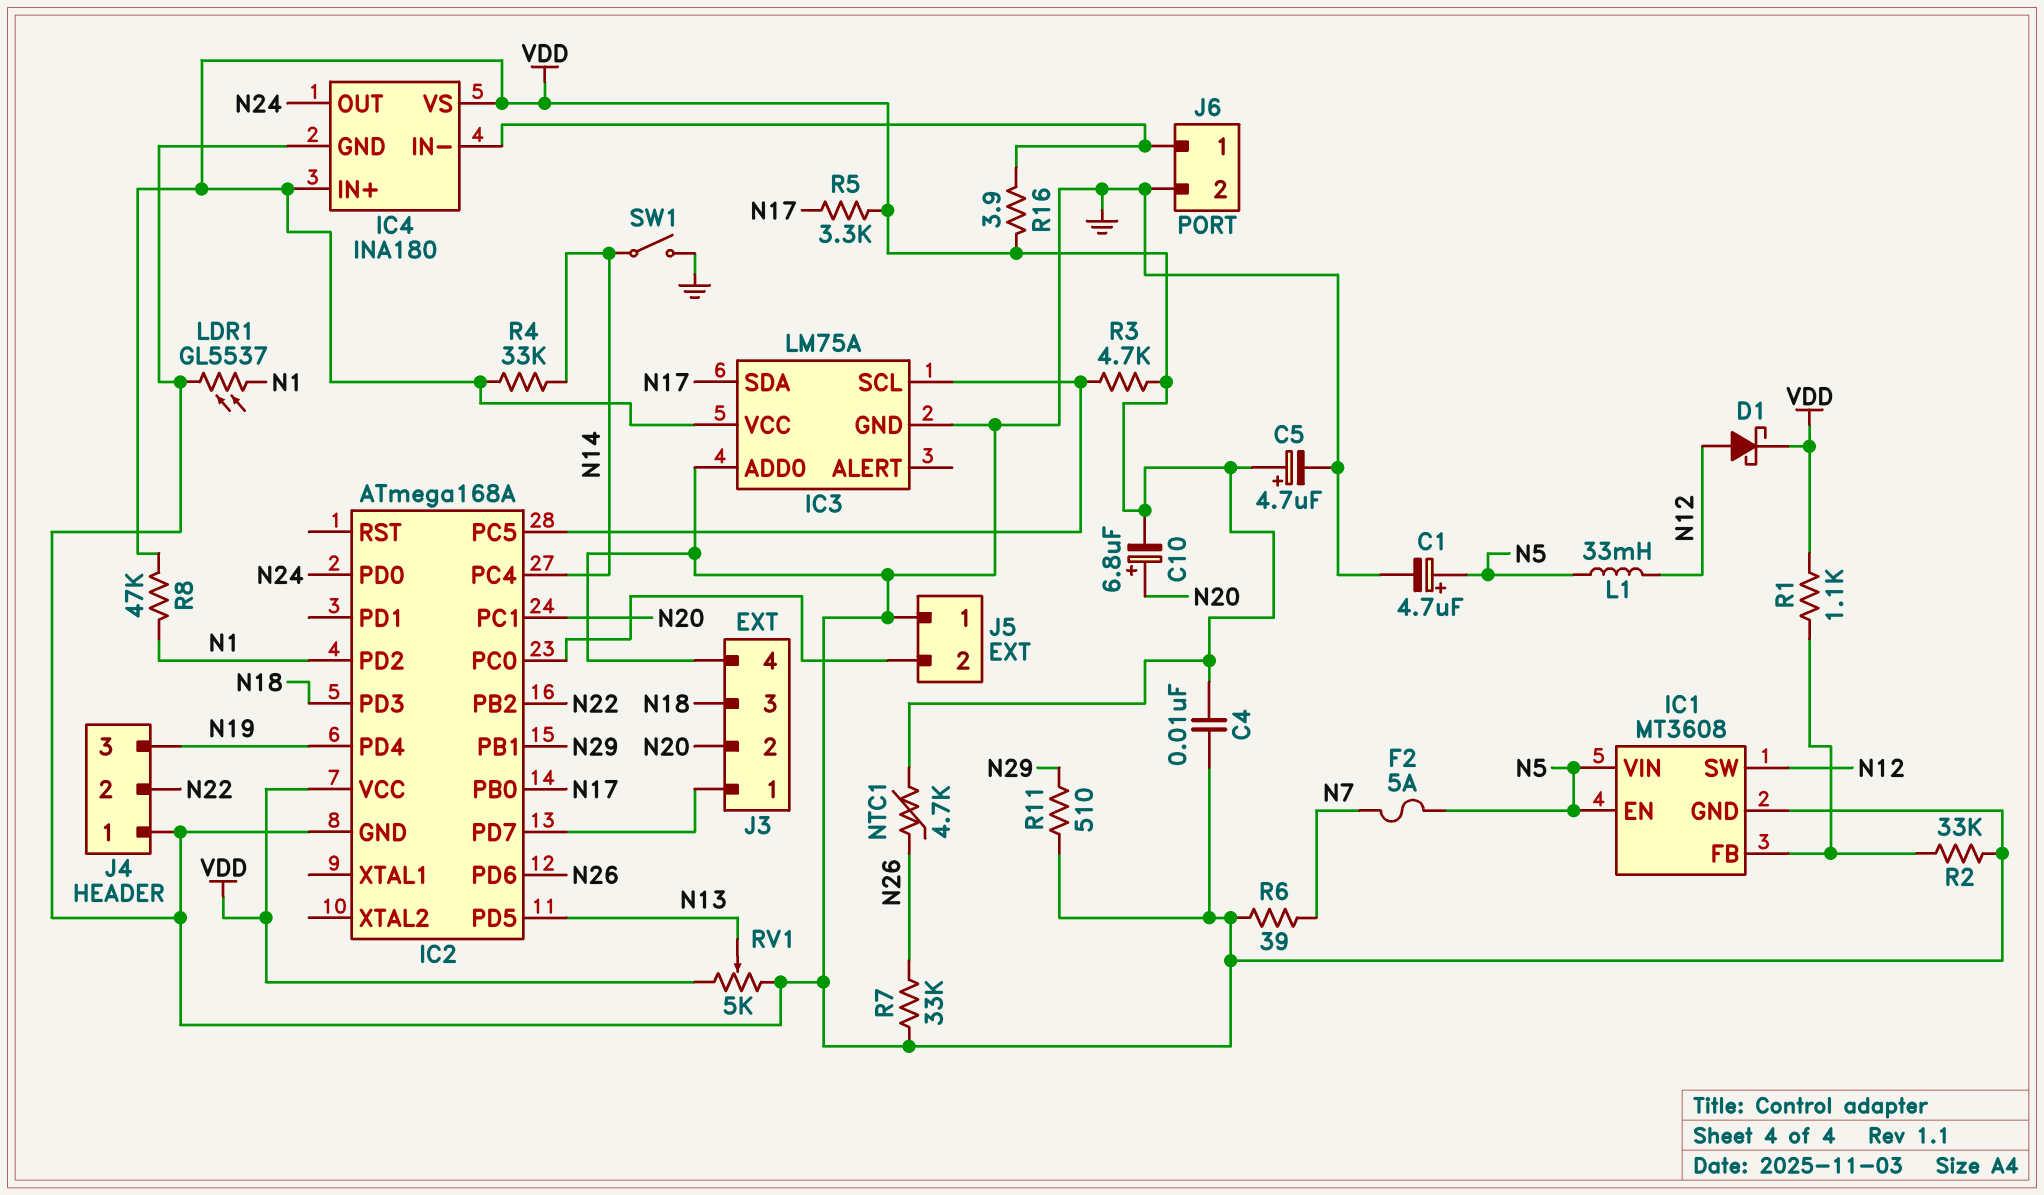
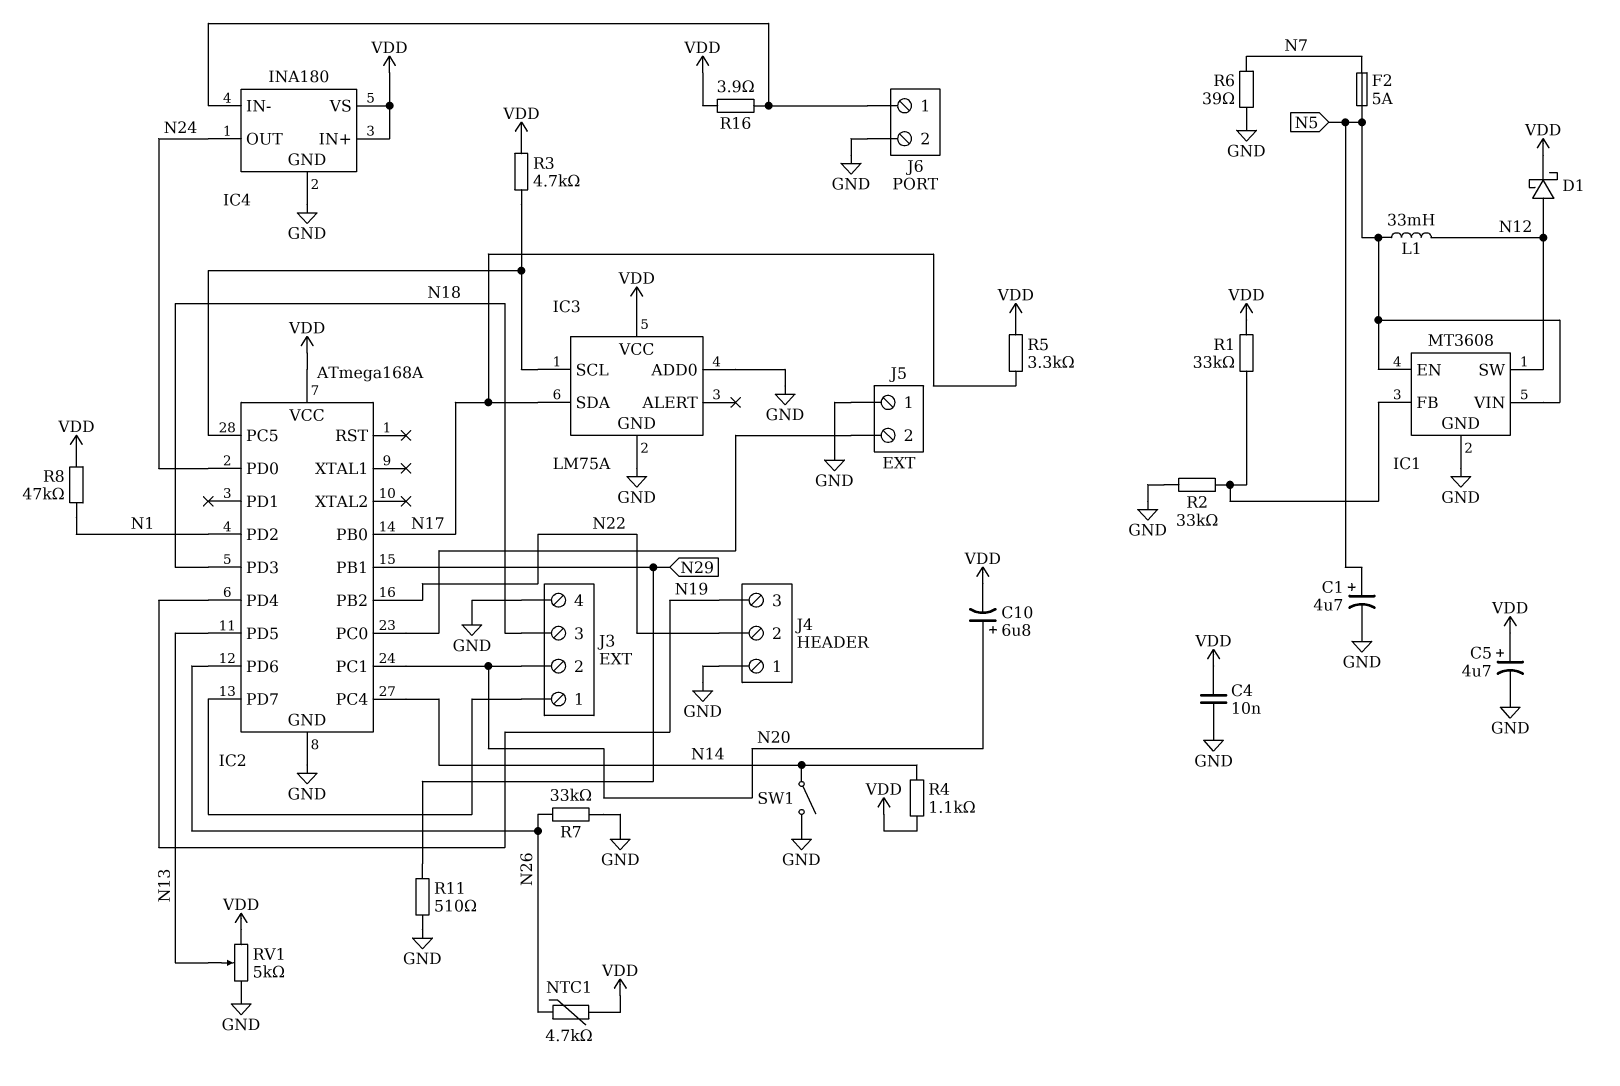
LDR1: GL5537 (GND, N1) -> none
R1: 1.1k (IC1/FB, VDD) -> 33k (IC1/FB, VDD)
R4: 33k (N14, VDD) -> 1.1k (N14, VDD)

